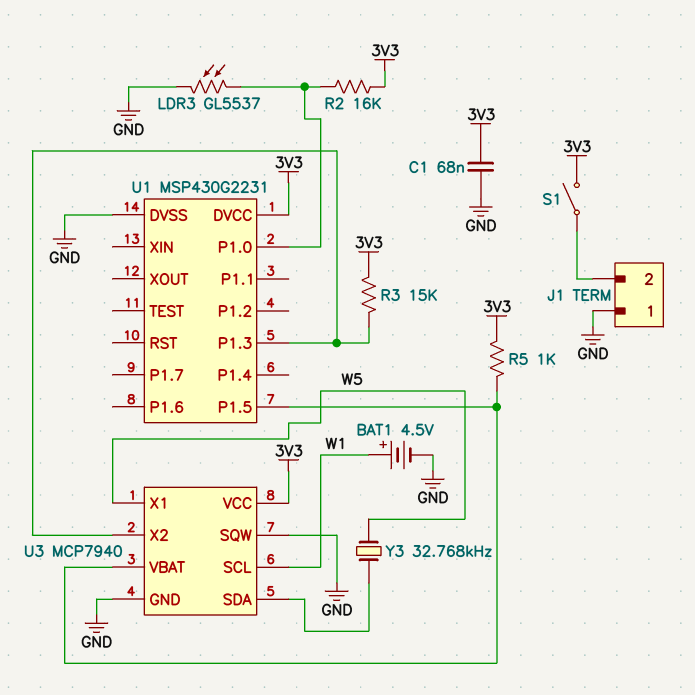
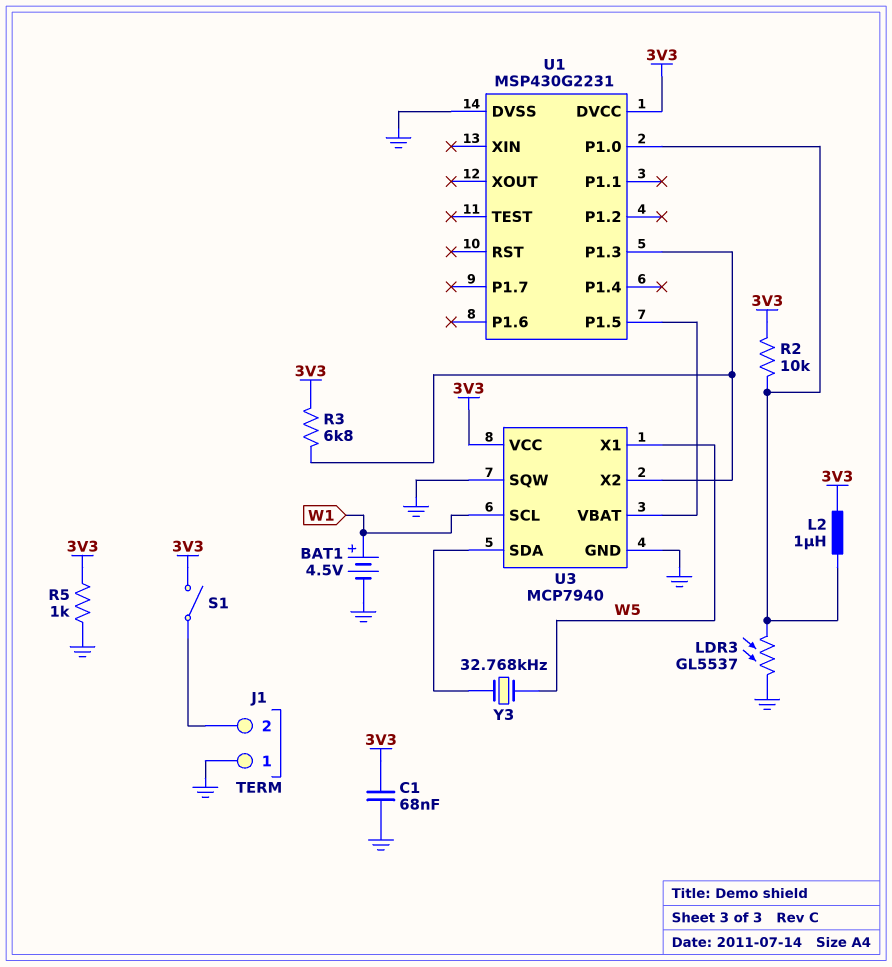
L2: none -> 1uH (3V3, U1/P1.0)
R2: 16k (3V3, U1/P1.0) -> 10k (3V3, U1/P1.0)
R3: 15k (3V3, U1/P1.3) -> 6.8k (3V3, U1/P1.3)
R5: 1k (3V3, U1/P1.5) -> 1k (3V3, GND)

